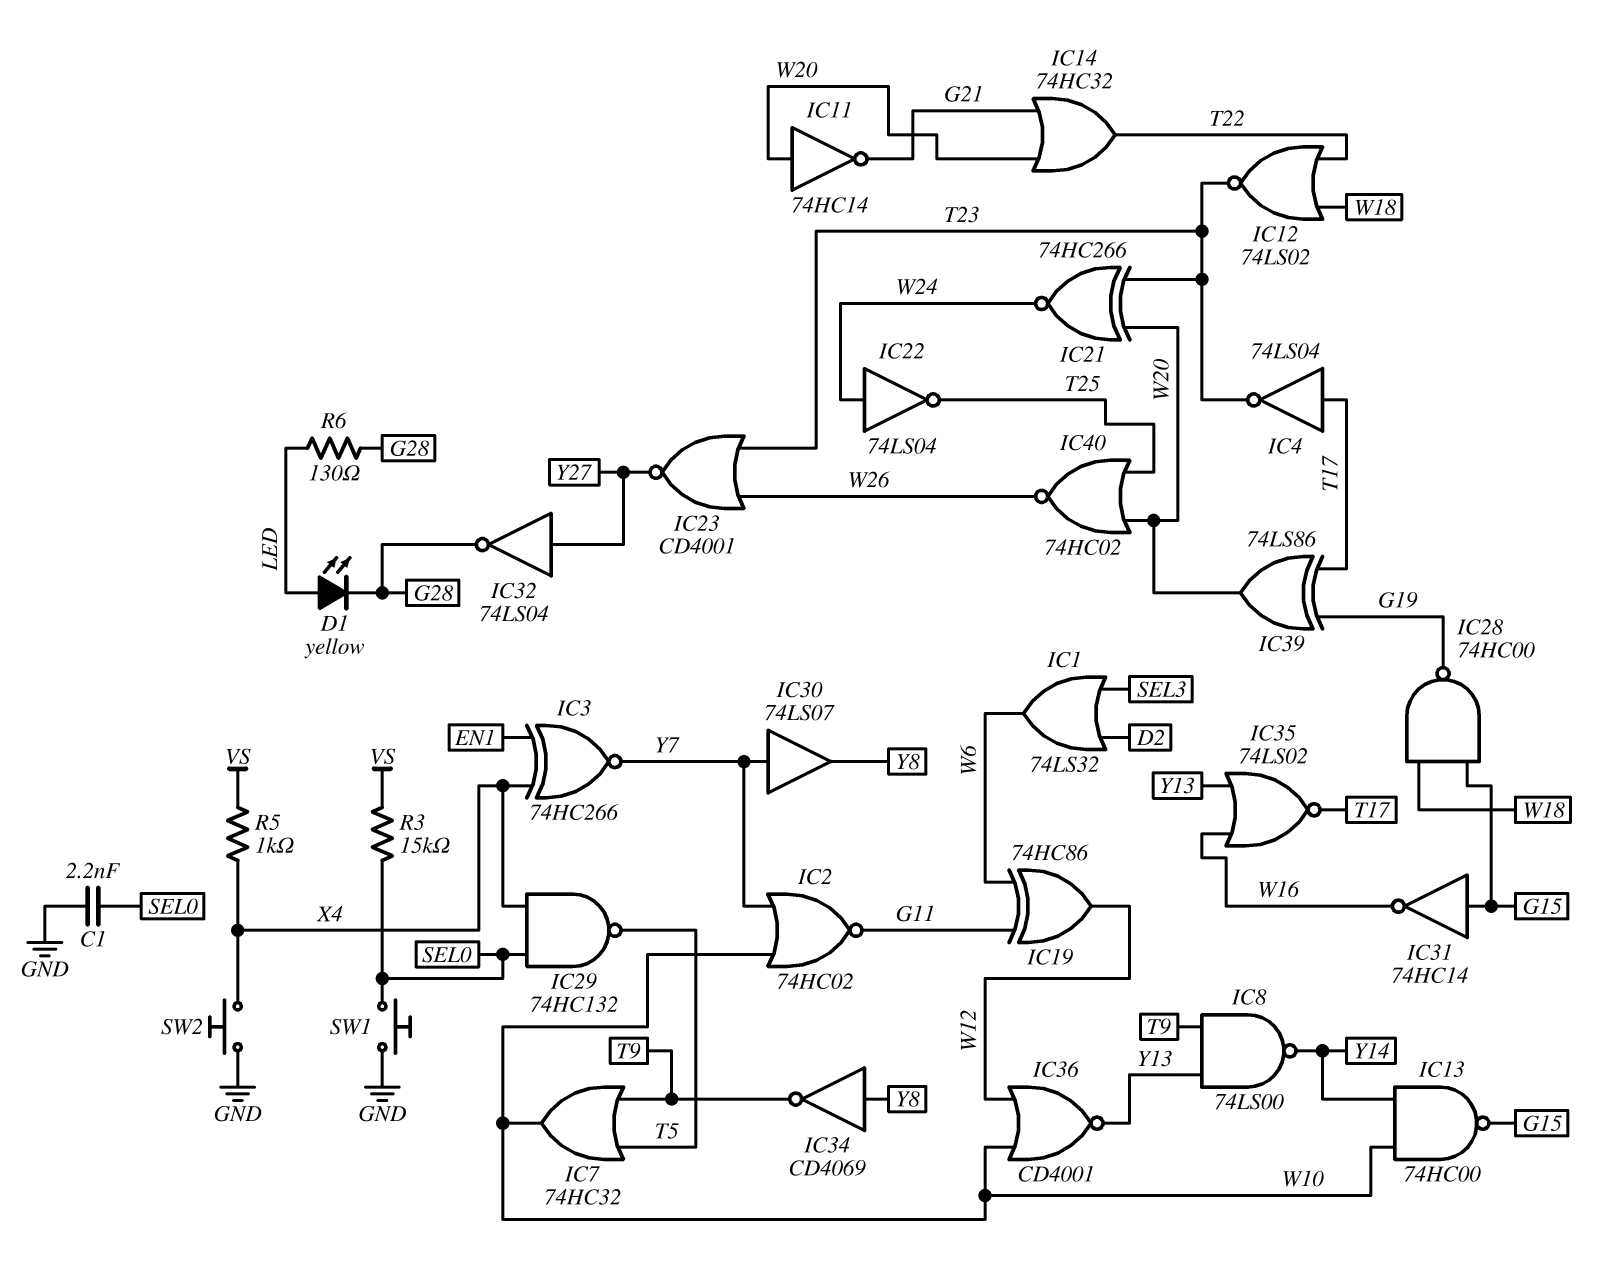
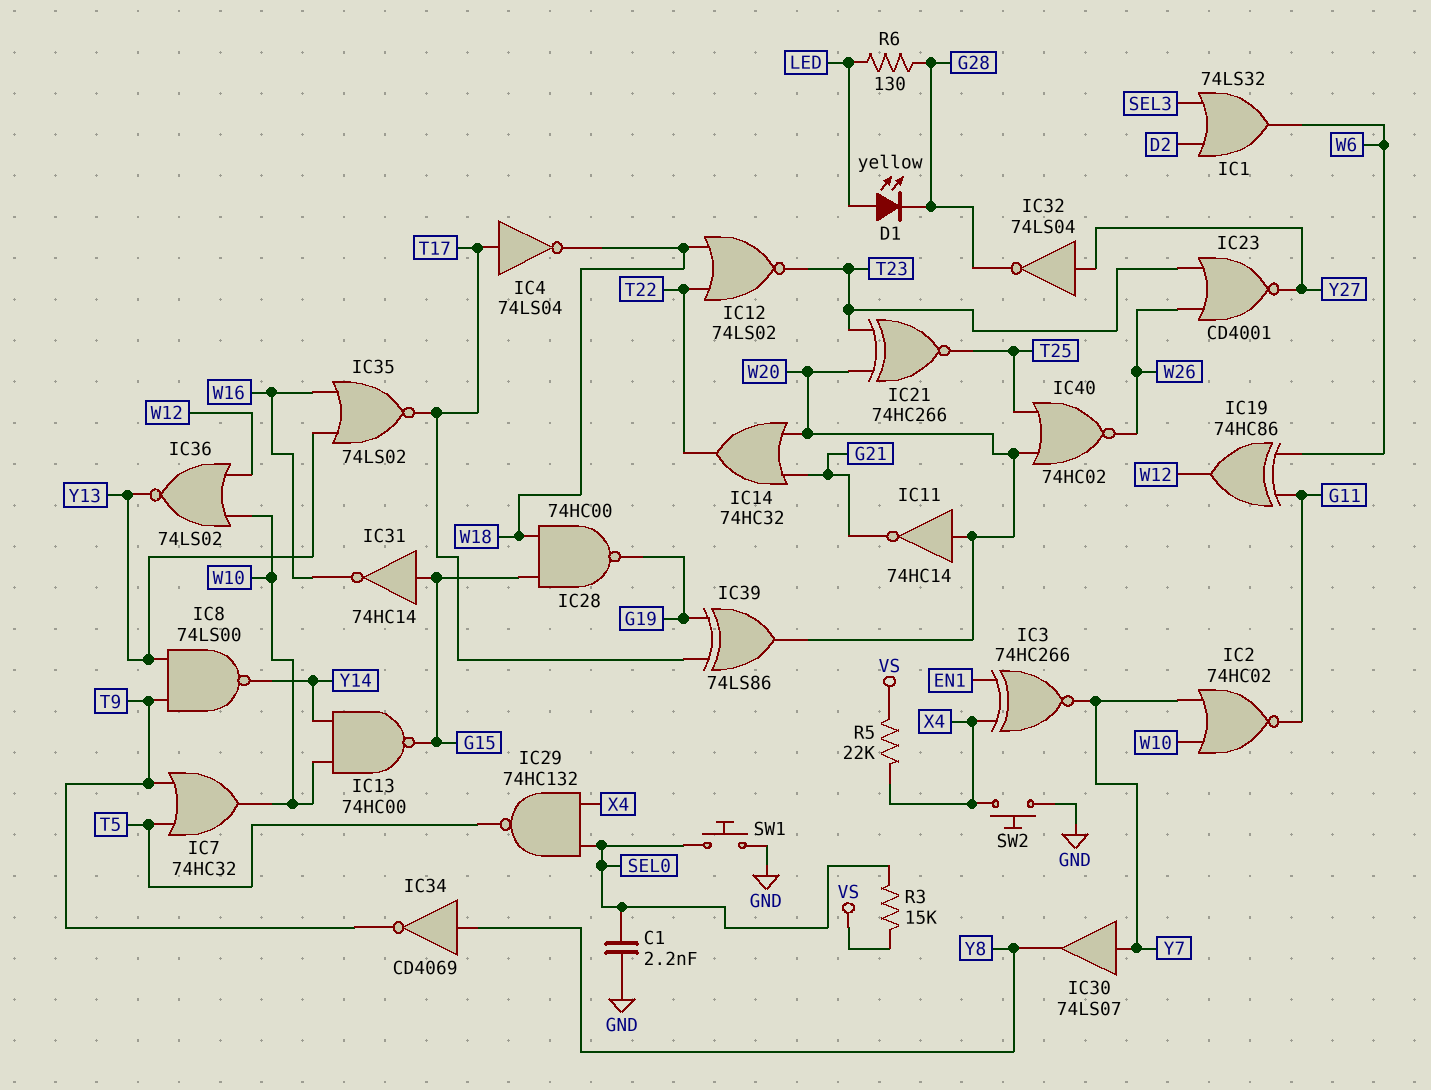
IC4: NOT 74LS04 (in T17, out T23) -> NOT 74LS04 (in T17, out W18)
IC21: XNOR 74HC266 (in T23, in W20, out W24) -> XNOR 74HC266 (in T23, in W20, out T25)
IC22: NOT 74LS04 (in W24, out T25) -> none
IC36: NOR CD4001 (in W10, in W12, out Y13) -> NOR 74LS02 (in W10, in W12, out Y13)
R5: 1k (VS, X4) -> 22k (VS, X4)

